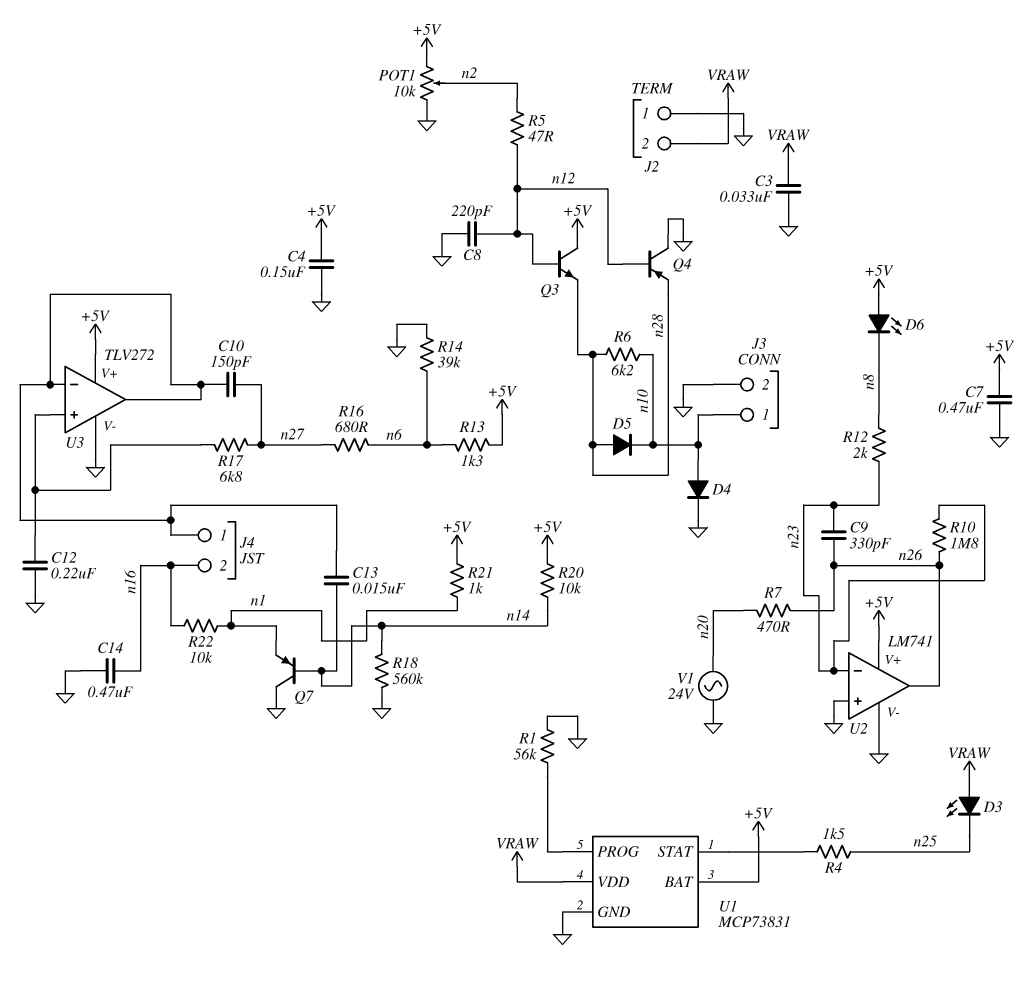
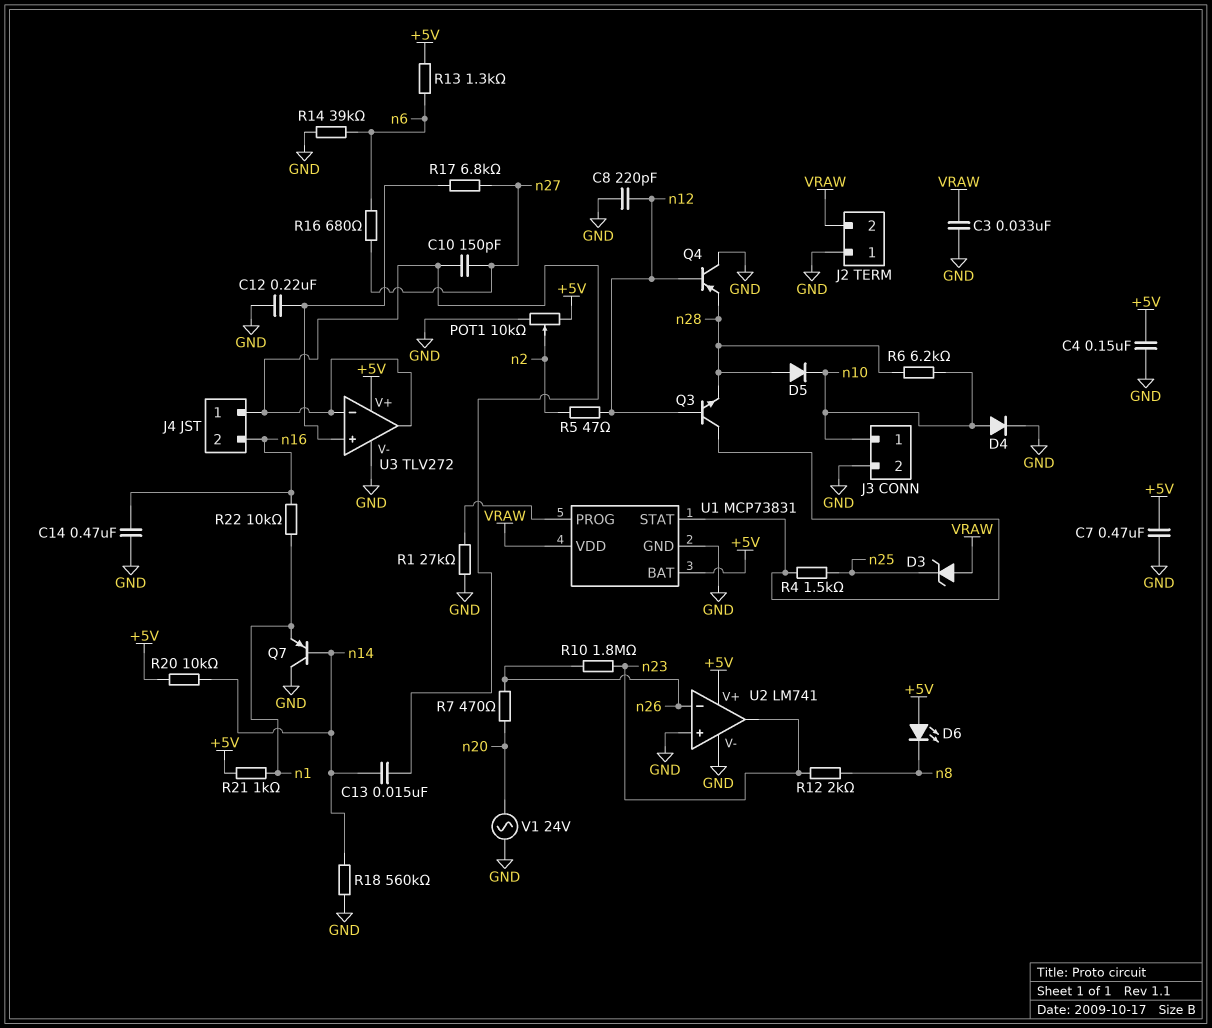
C9: 330pF (n23, n26) -> none
D3: LED (A VRAW, K n25) -> zener (A VRAW, K n25)
Q3: NPN (B n12, C +5V, E n28) -> NPN (B n12, C U1/STAT, E n28)
R1: 56k (GND, U1/PROG) -> 27k (GND, U1/PROG)
U2 pin in-: n23 -> n26
U2 pin out: n26 -> n23

